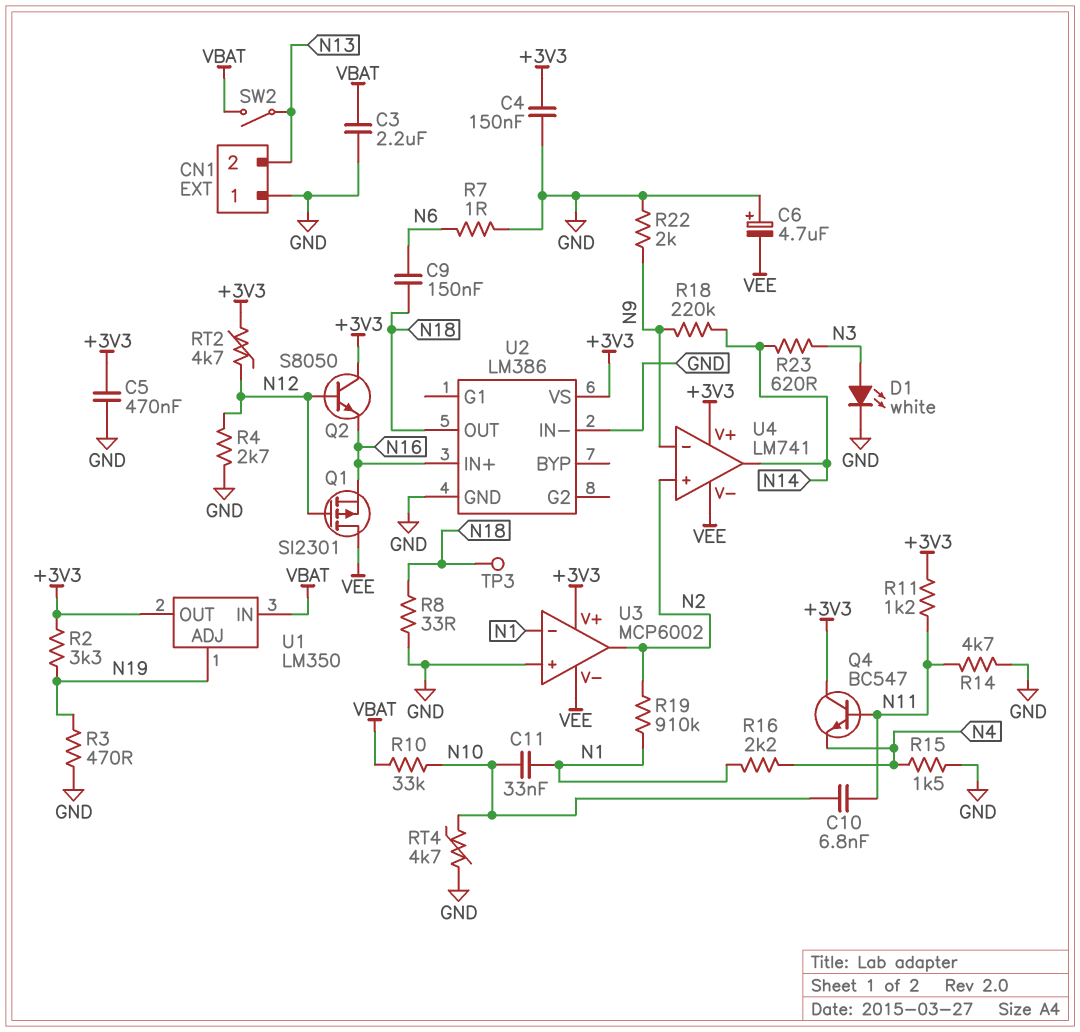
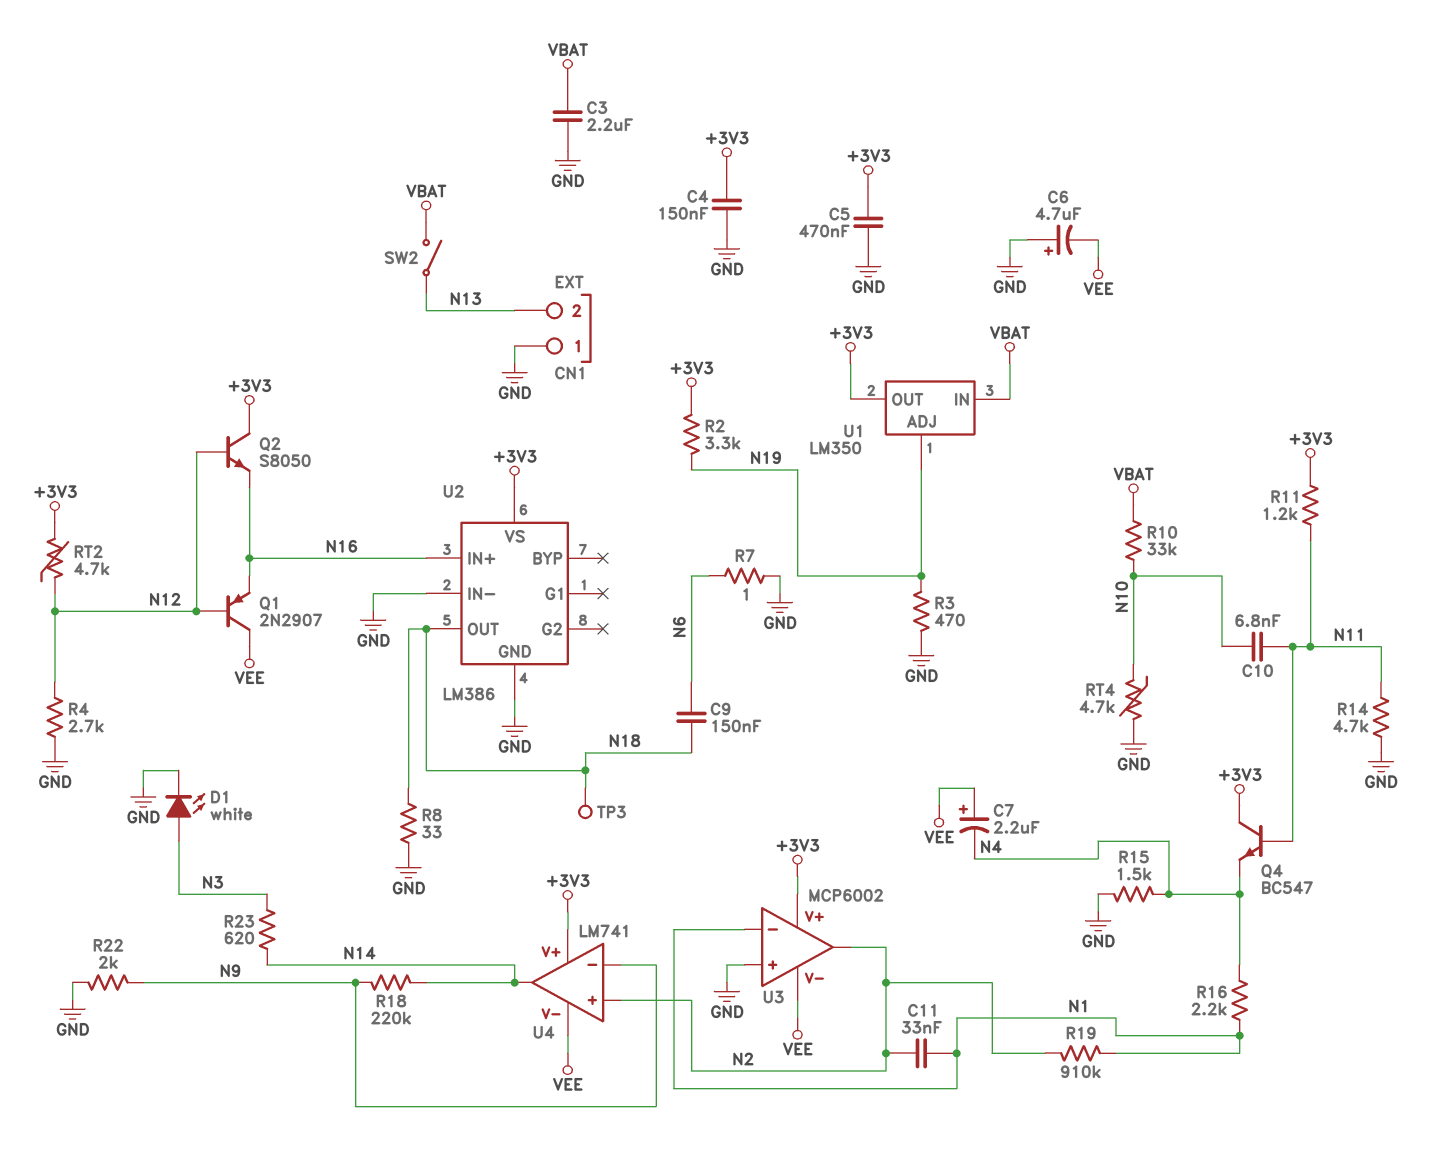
C7: none -> 2.2uF (plus VEE, minus N4)
C11: 33nF (N1, N10) -> 33nF (N1, N2)
Q1: PMOS SI2301 (G N12, D VEE, S N16) -> PNP 2N2907 (B N12, C VEE, E N16)

